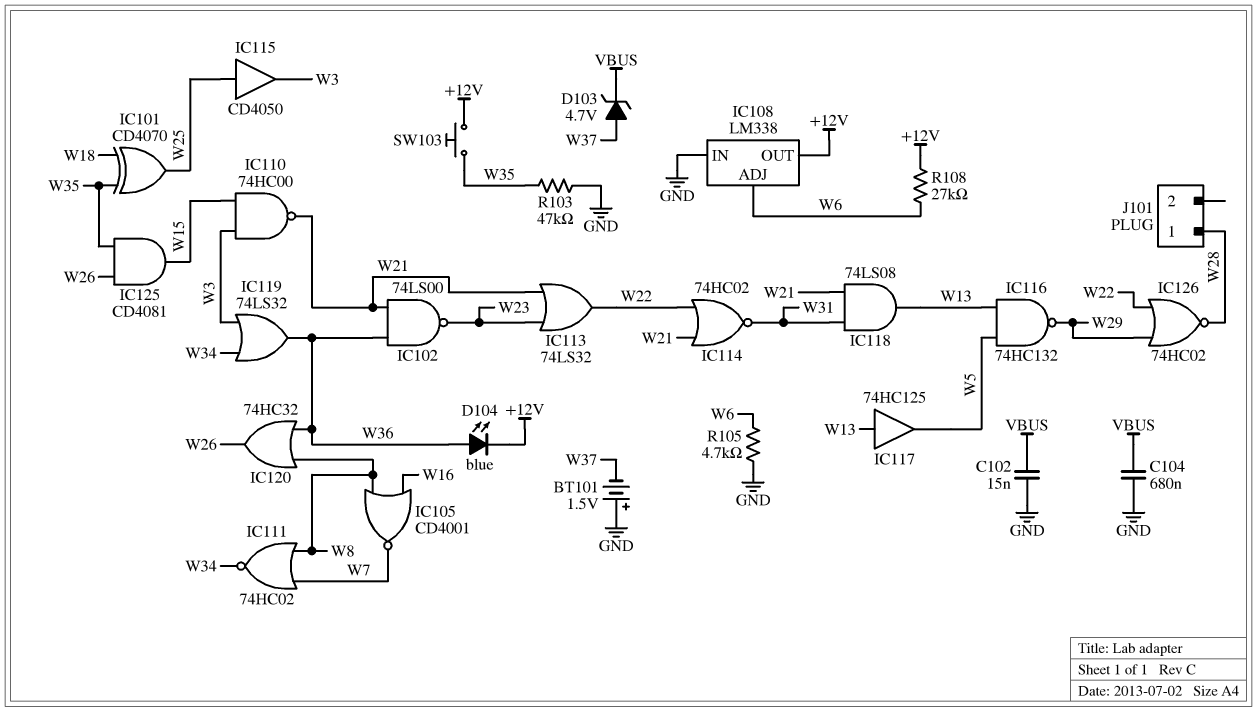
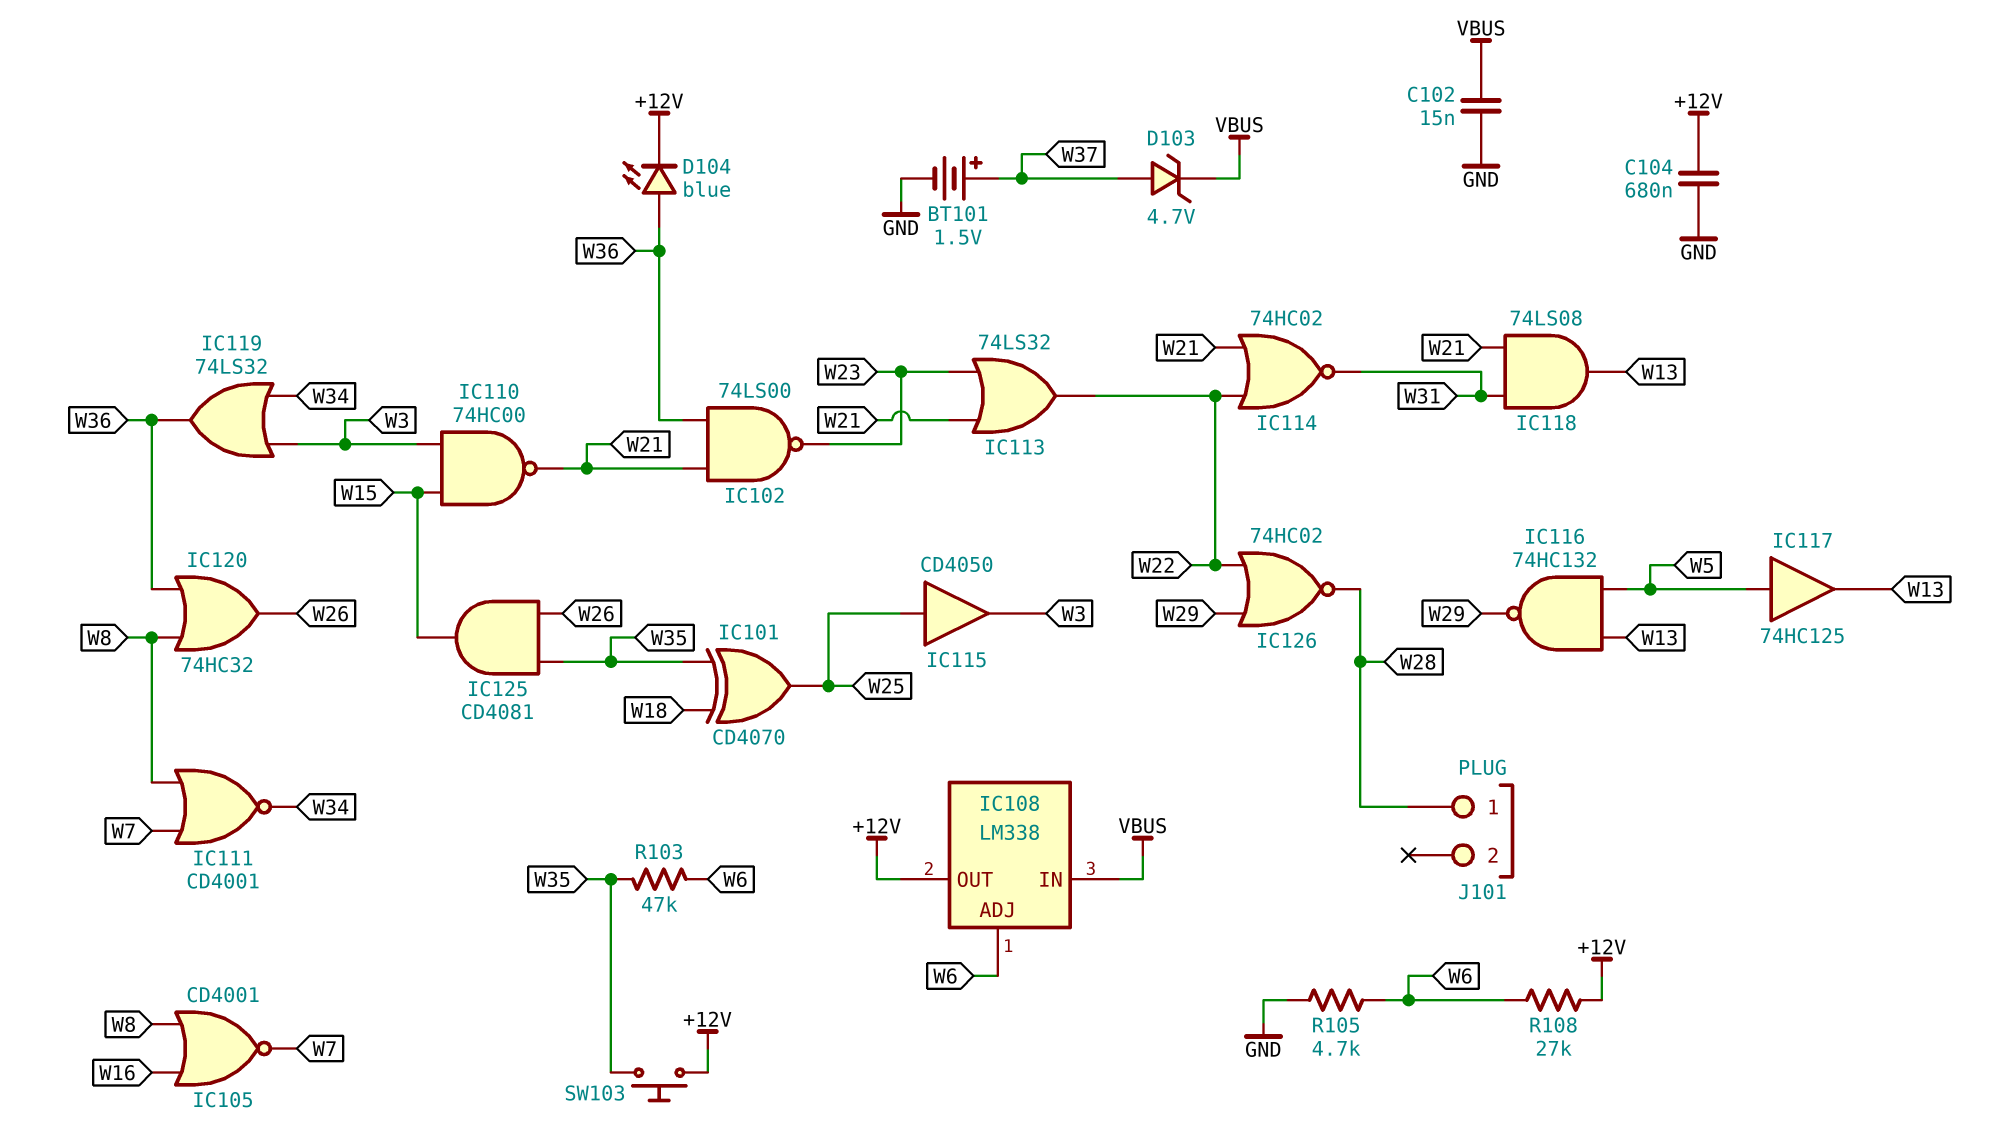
BT101: 1.5V (plus GND, minus W37) -> 1.5V (plus W37, minus GND)
C104: 680nF (GND, VBUS) -> 680nF (+12V, GND)
IC108 pin IN: GND -> VBUS
IC111: NOR 74HC02 (in W7, in W8, out W34) -> NOR CD4001 (in W7, in W8, out W34)
IC117: buffer 74HC125 (in W13, out W5) -> buffer 74HC125 (in W5, out W13)
R103: 47k (GND, W35) -> 47k (W6, W35)

